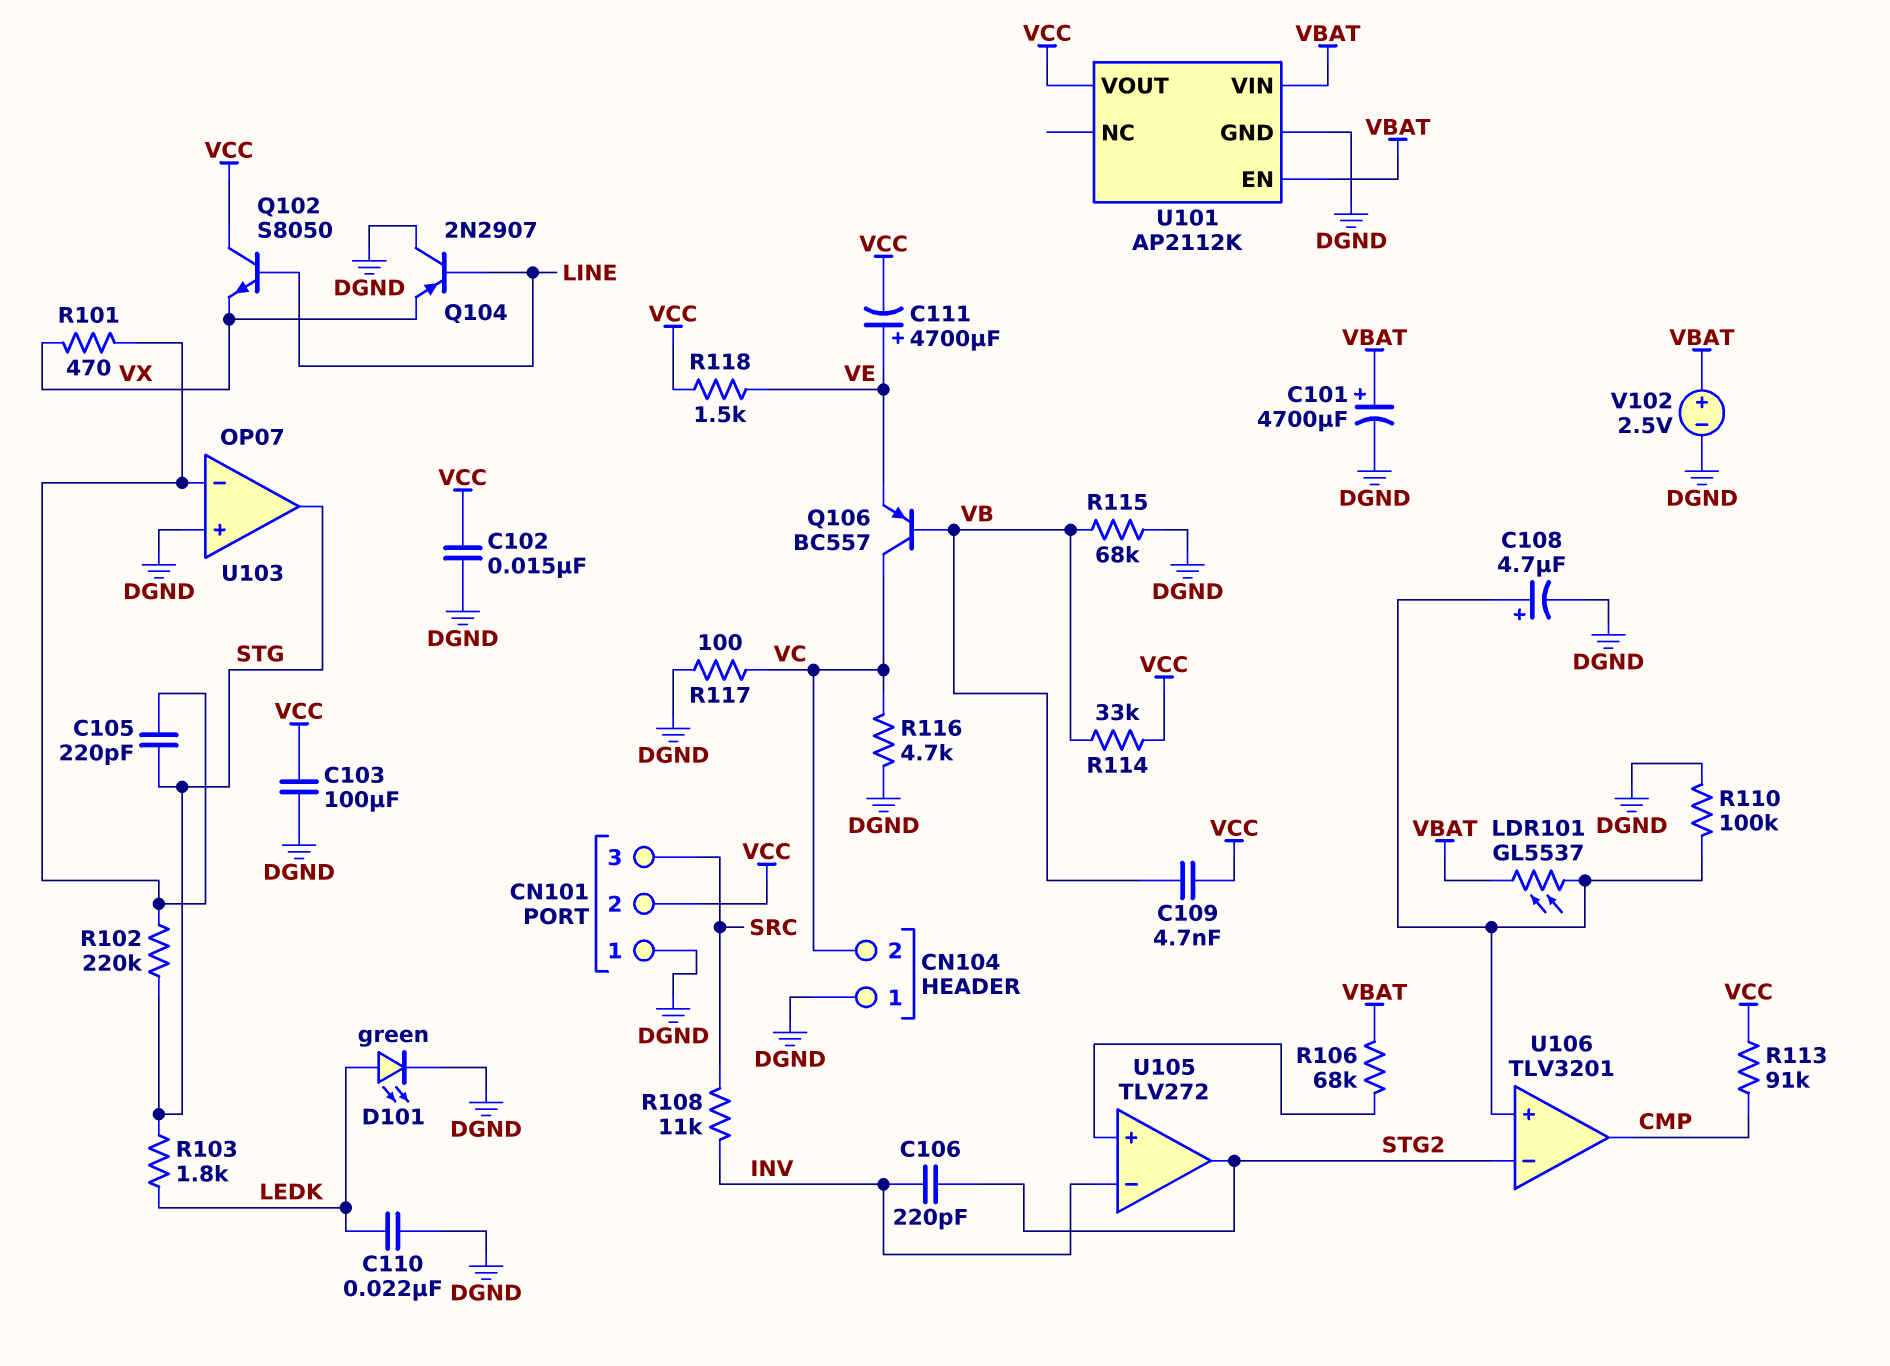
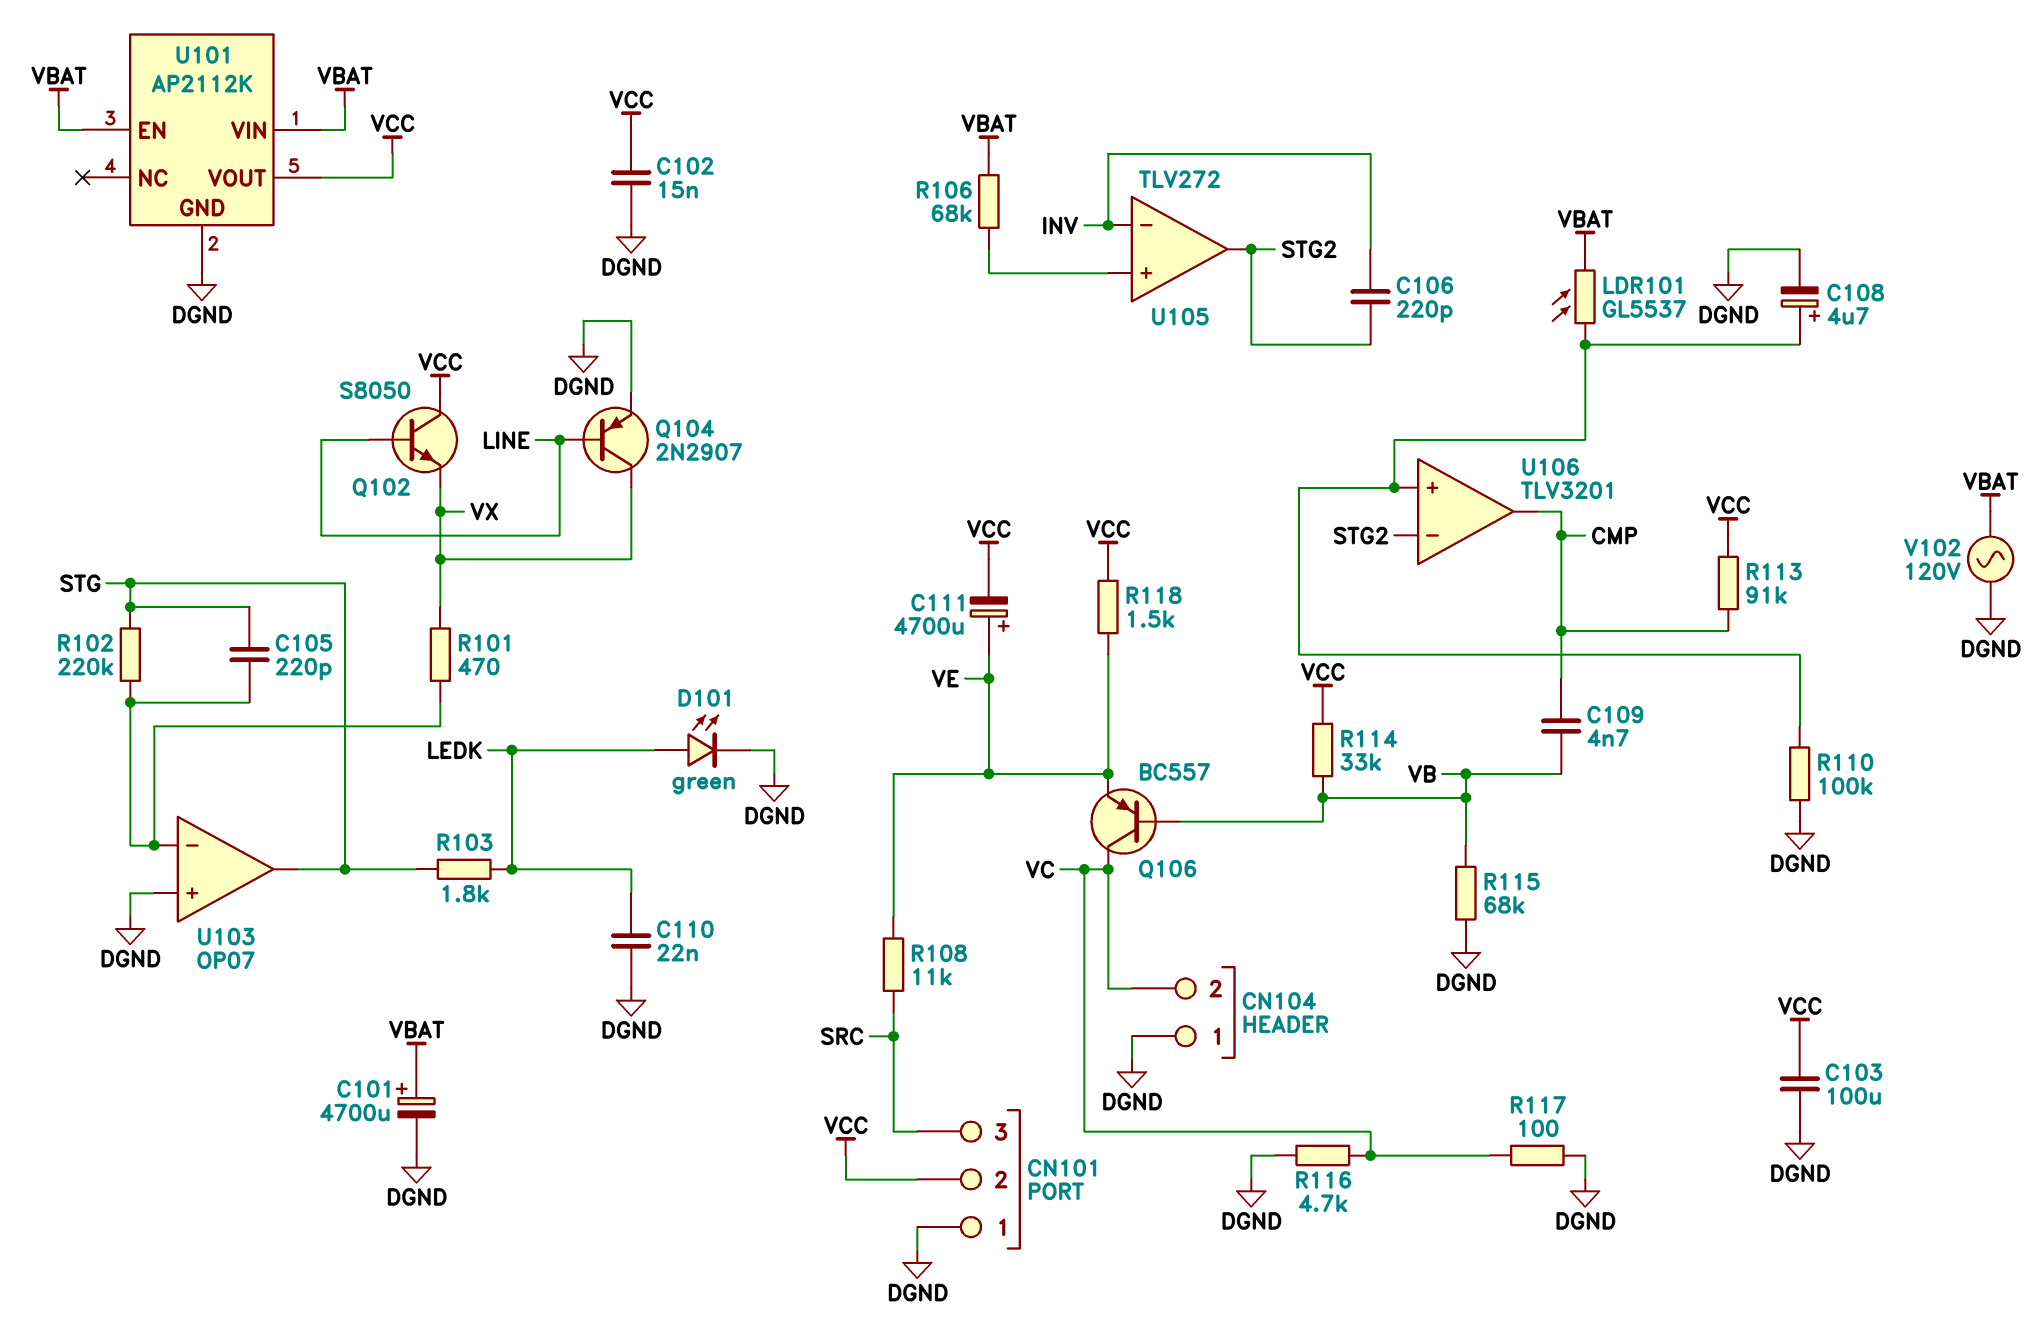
C109: 4.7nF (VB, VCC) -> 4.7nF (CMP, VB)
Q104: PNP 2N2907 (B LINE, C DGND, E VX) -> PNP 2N2907 (B LINE, C VX, E DGND)
R108: 11k (INV, SRC) -> 11k (SRC, VE)
V102: 2.5V (plus VBAT, minus DGND) -> AC 120V (DGND, VBAT)

